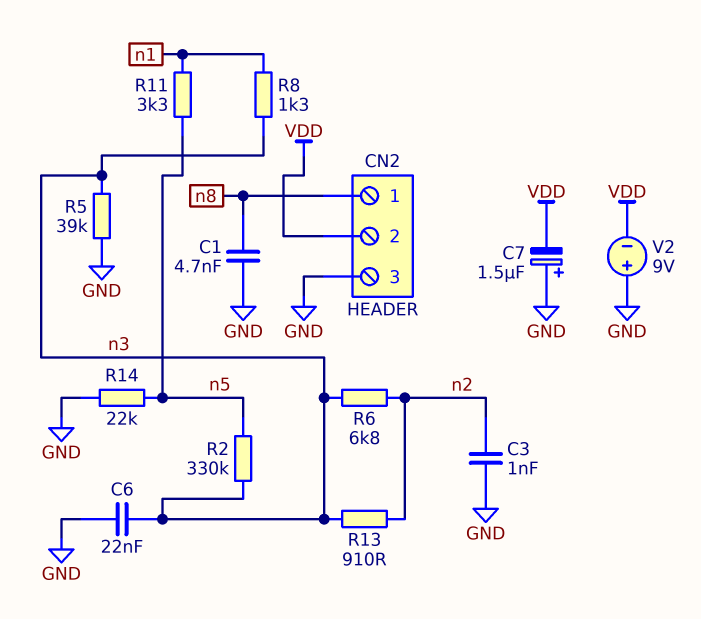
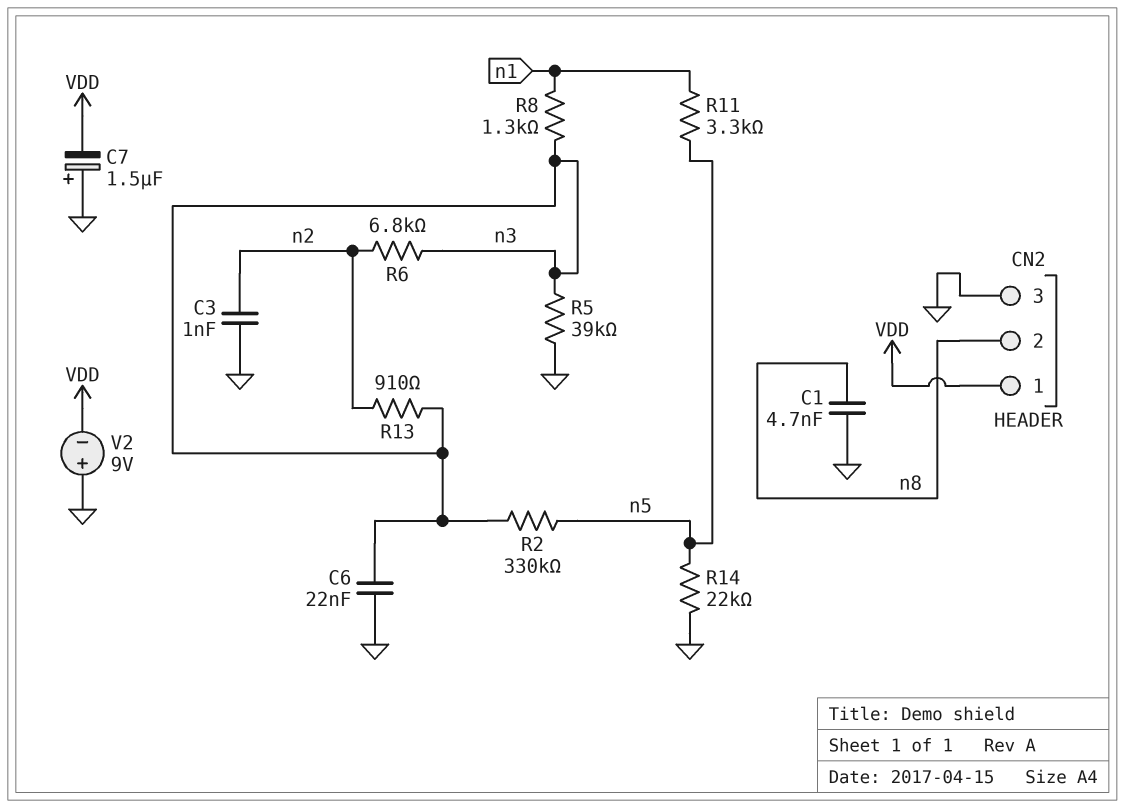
CN2 pin 1: n8 -> VDD
CN2 pin 2: VDD -> n8

